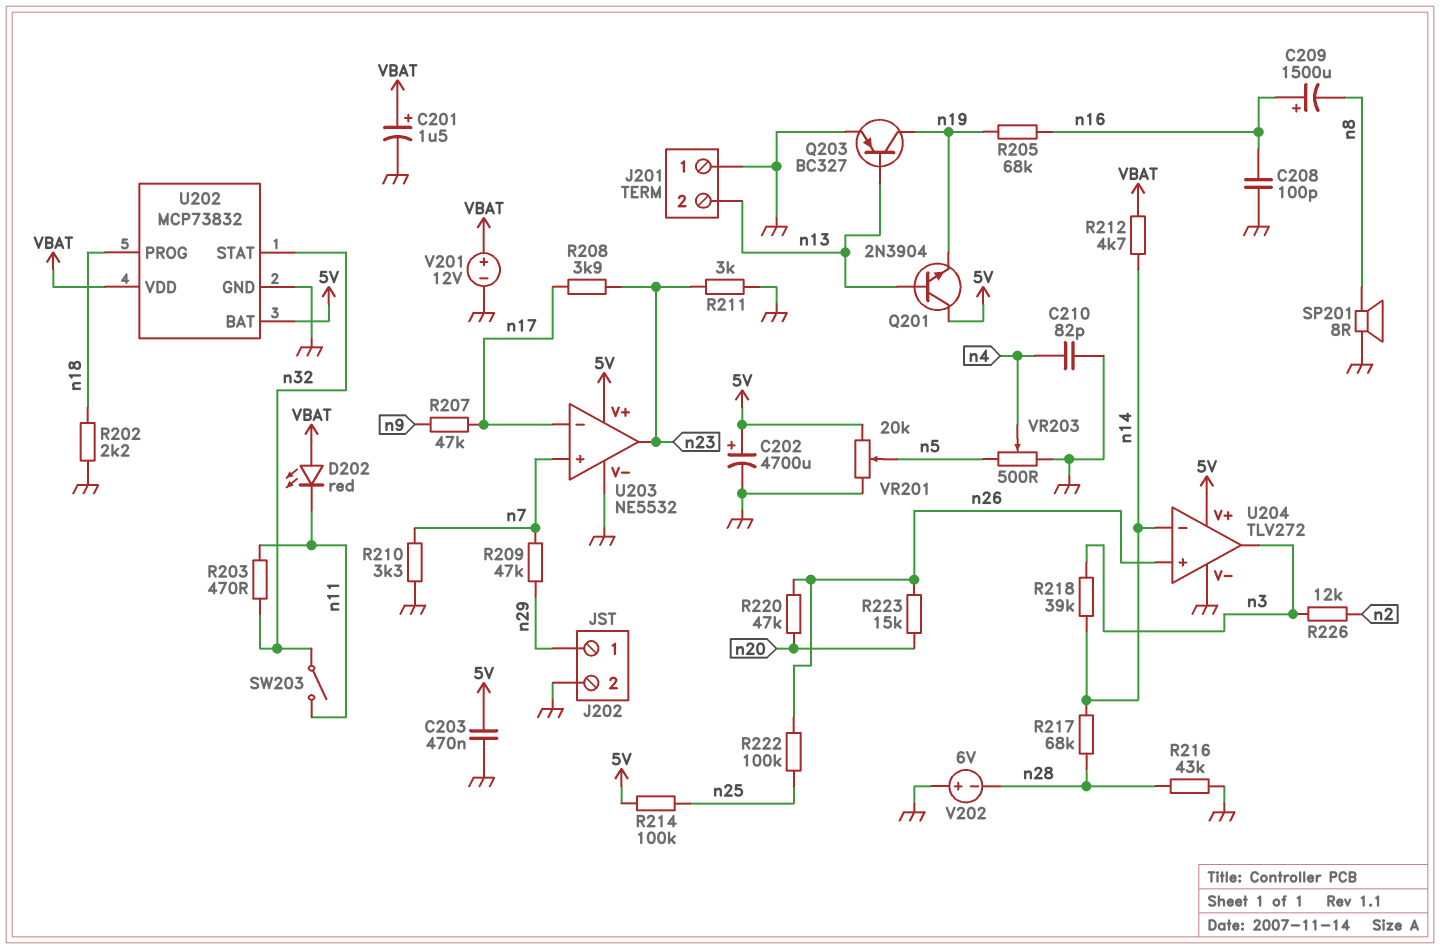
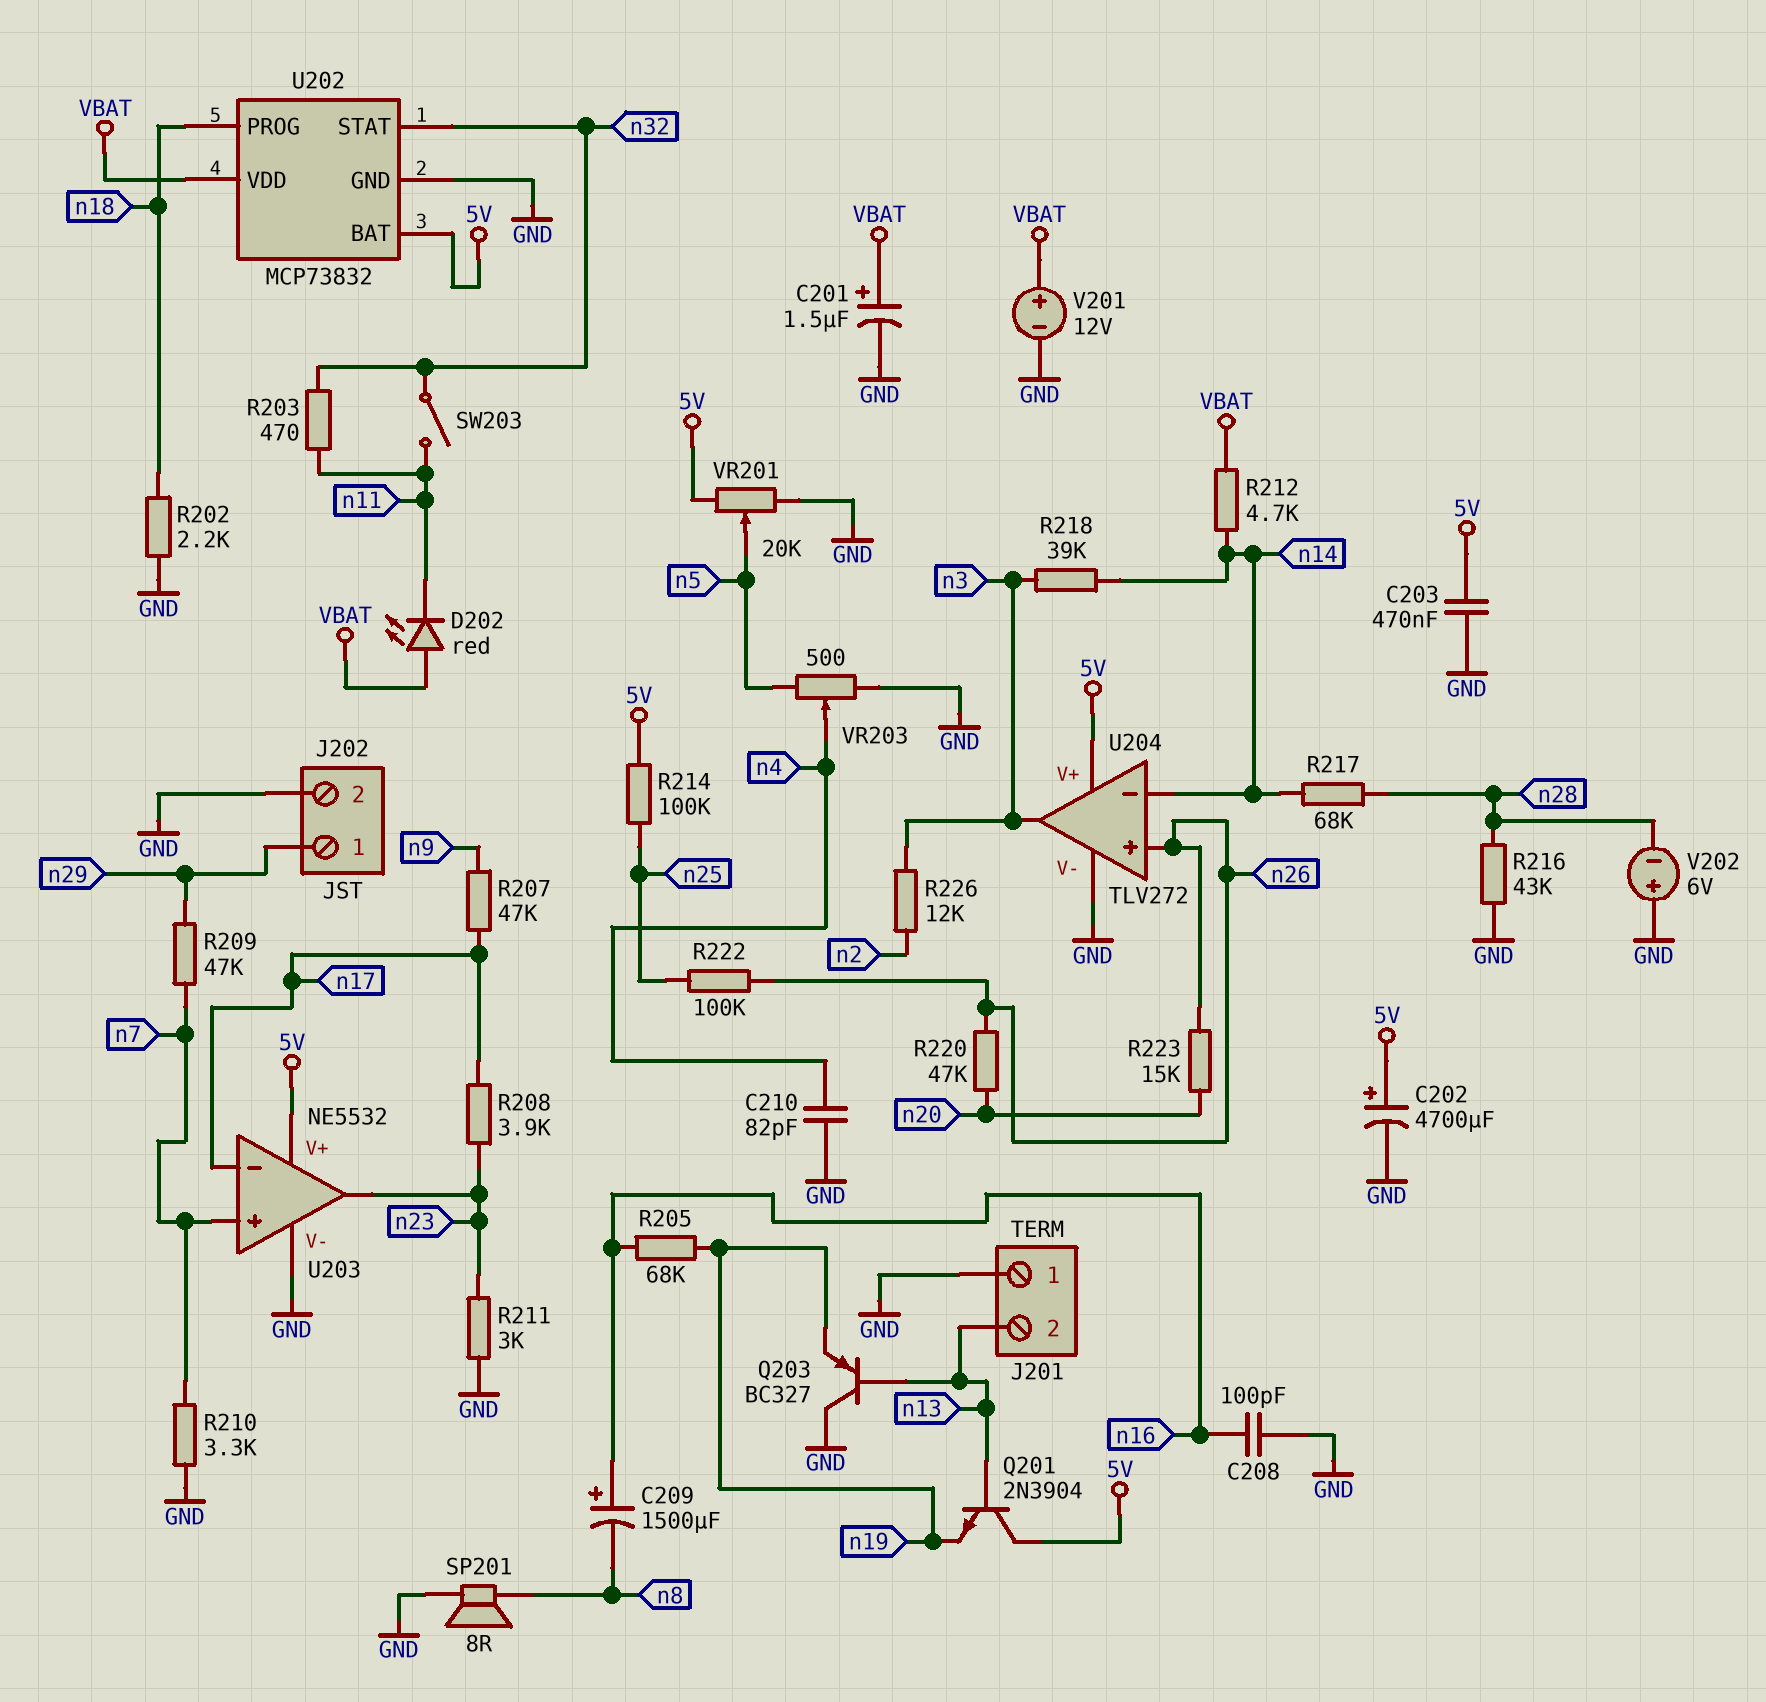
Q203: PNP BC327 (B n13, C n19, E GND) -> PNP BC327 (B n13, C GND, E n19)

